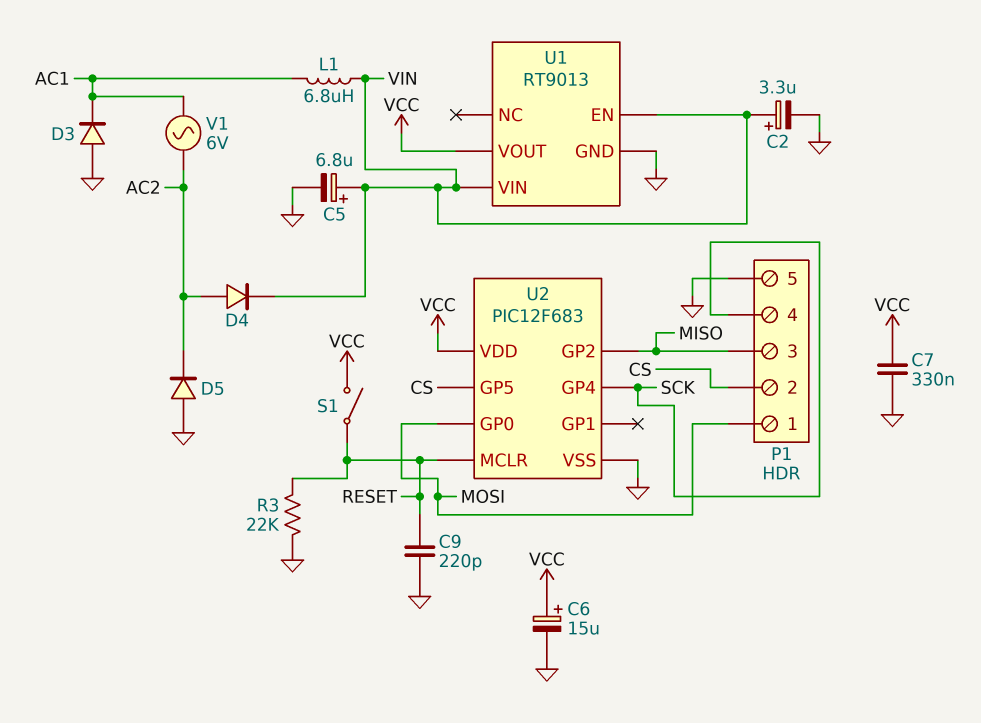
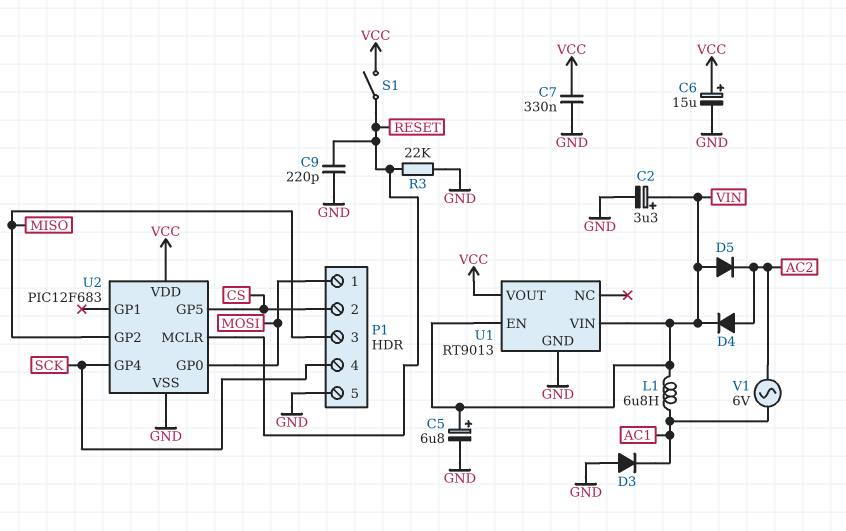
D5: diode (A GND, K AC2) -> diode (A VIN, K AC2)

